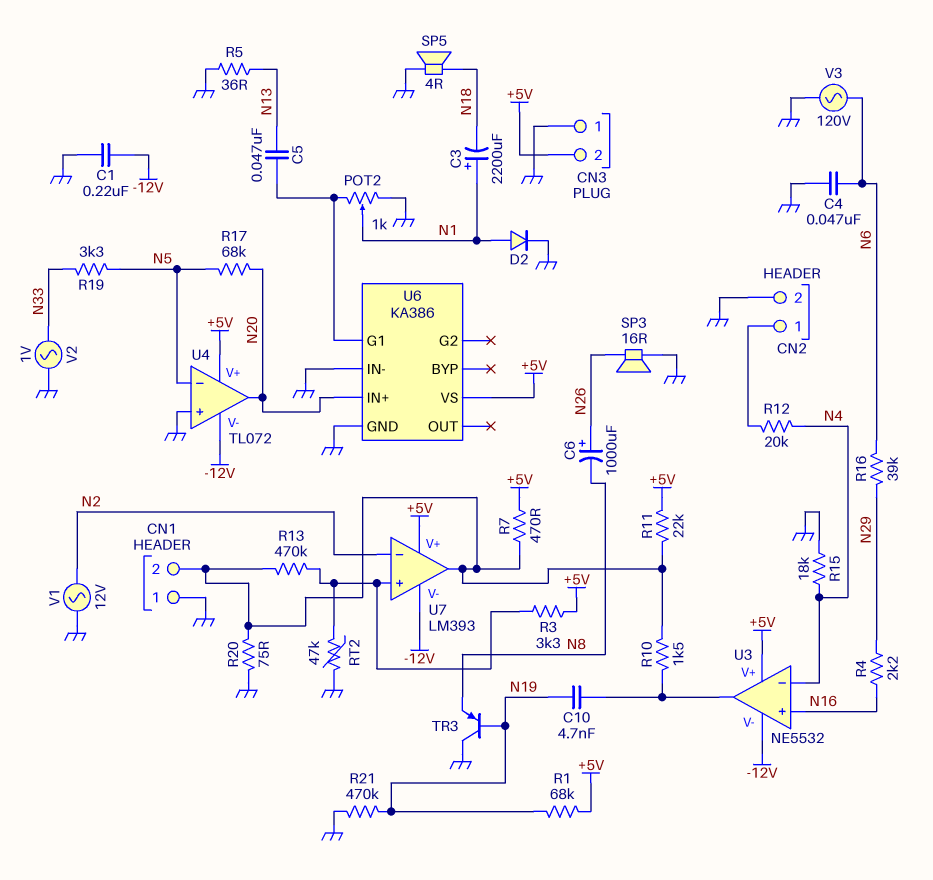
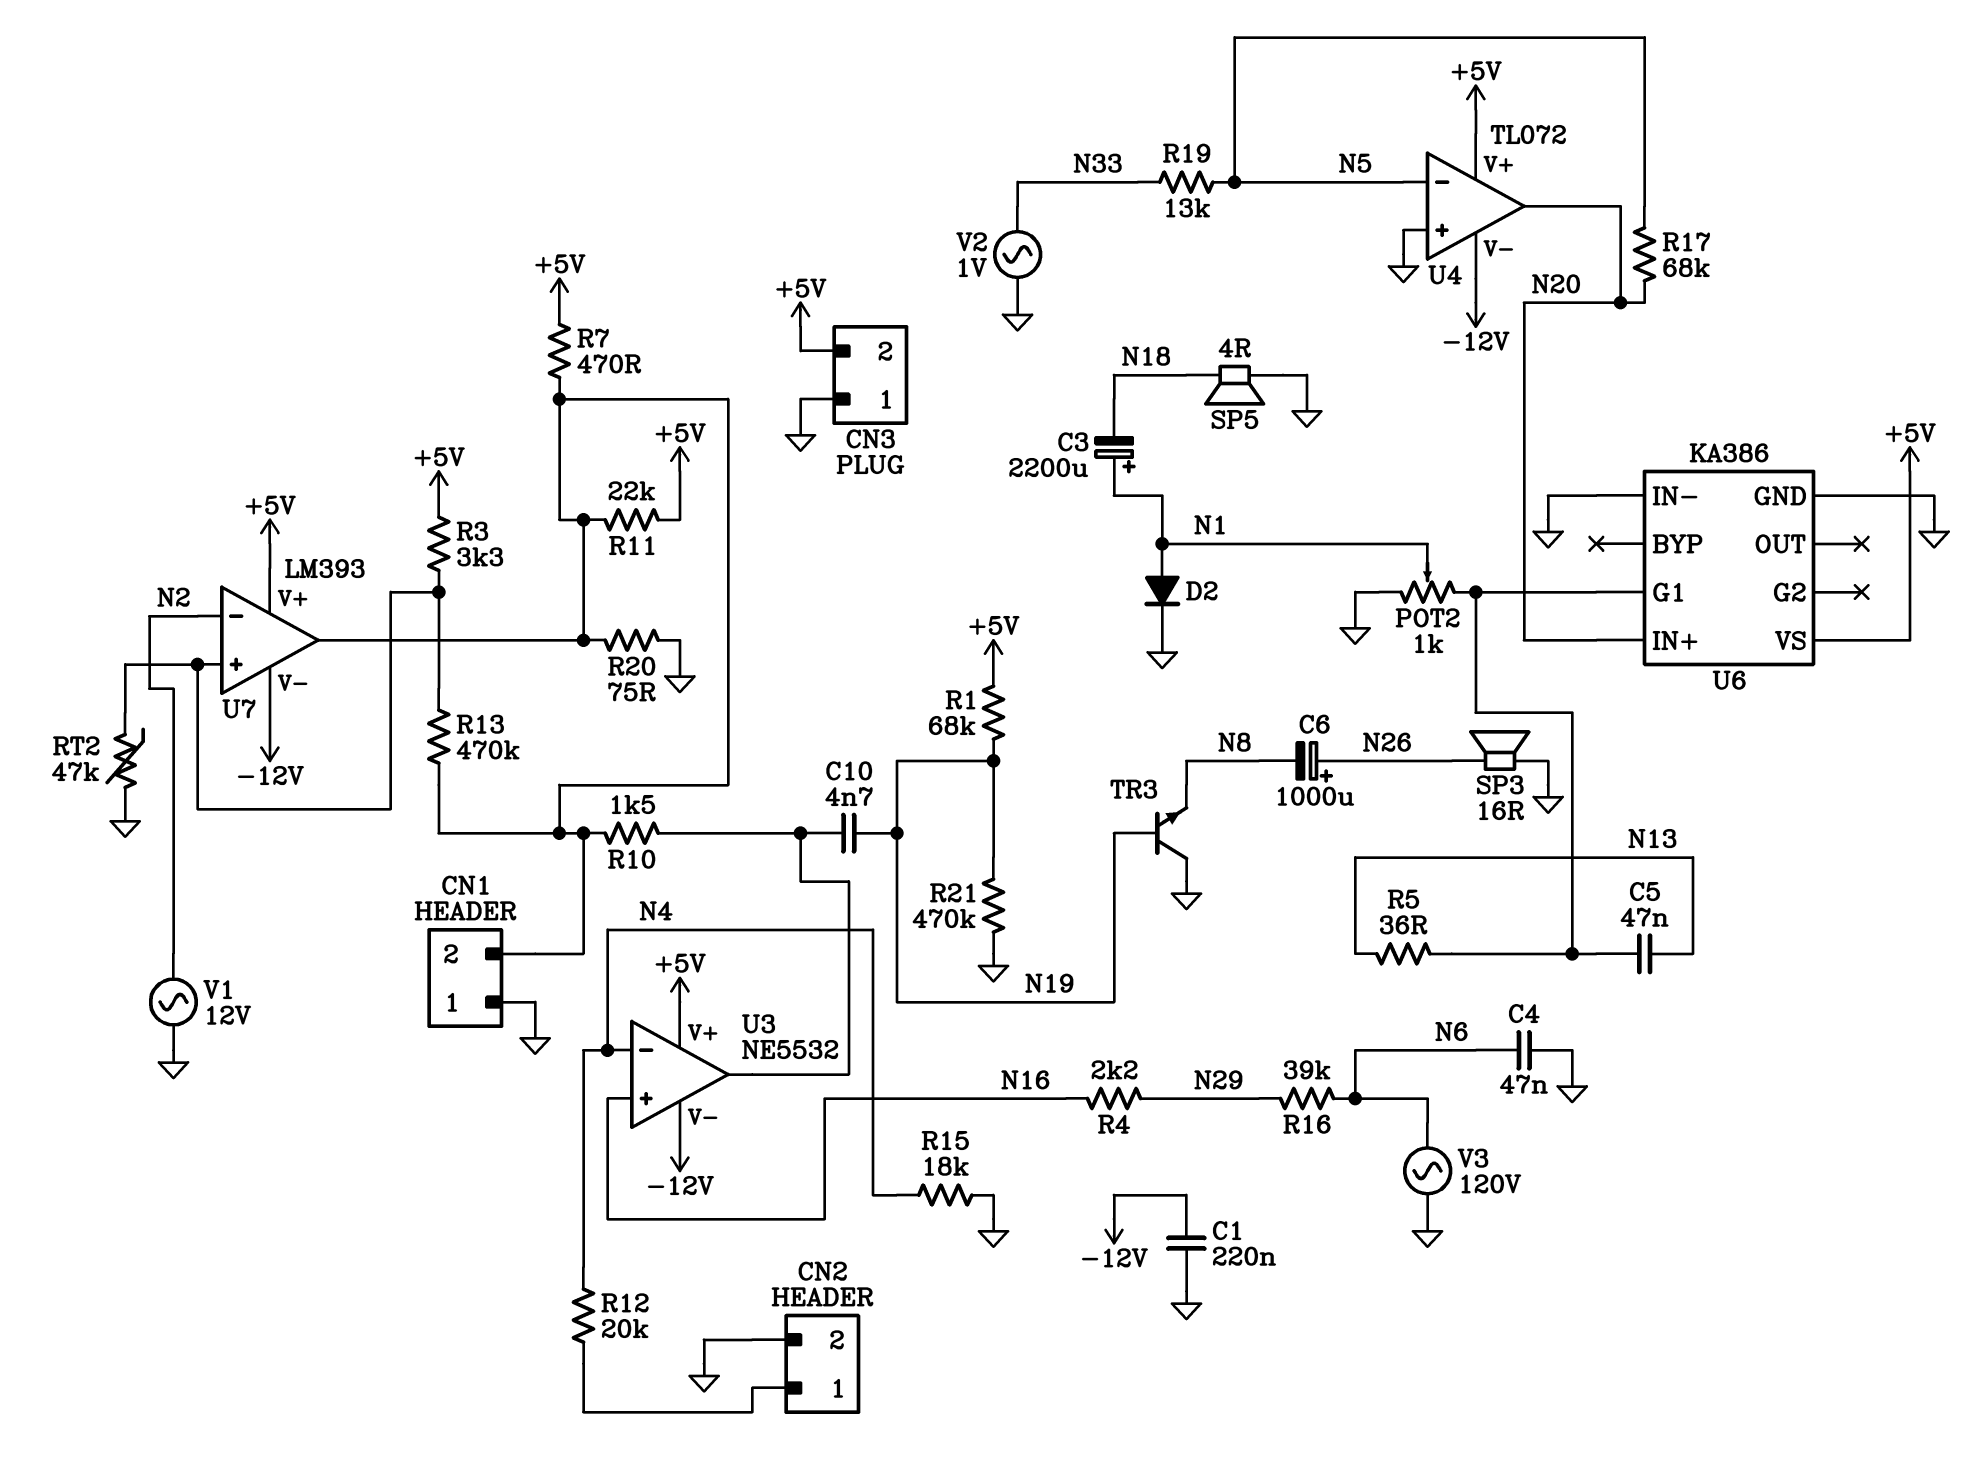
R5: 36 (GND, N13) -> 36 (N13, U6/G1)
R19: 3.3k (N5, N33) -> 13k (N5, N33)
TR3: PNP (B N19, C GND, E N8) -> NPN (B N19, C GND, E N8)

